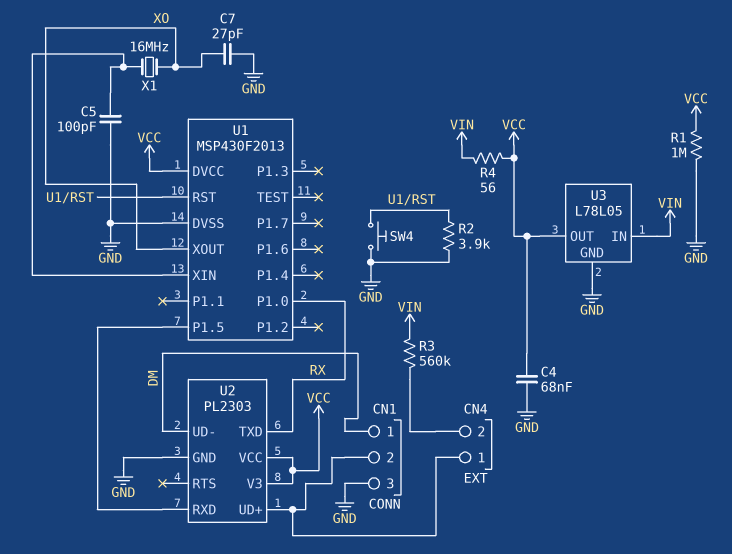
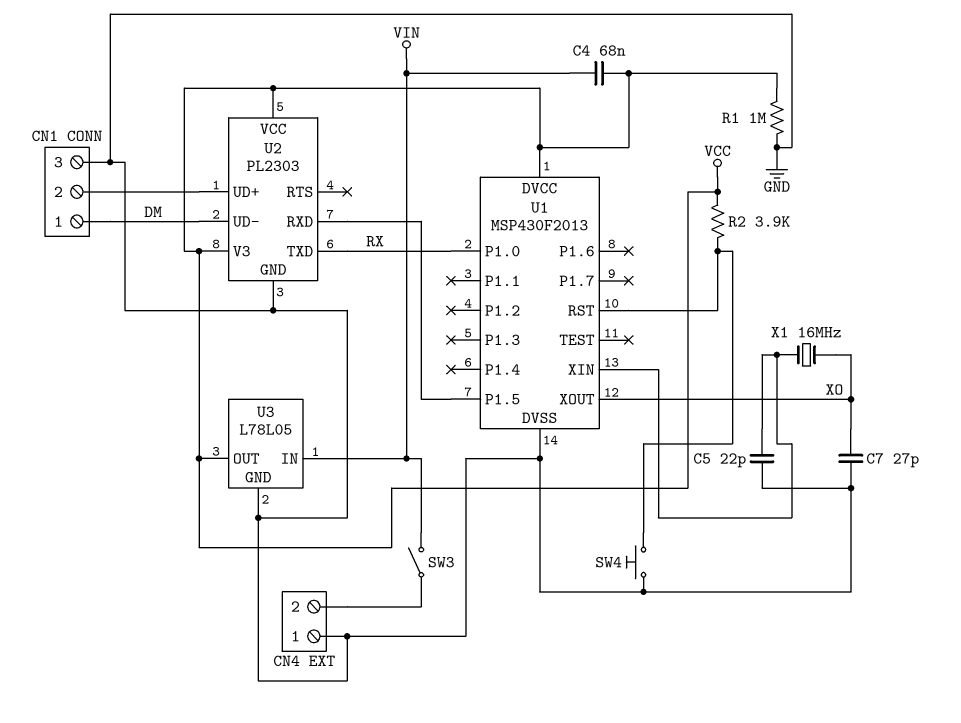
C4: 68nF (GND, VCC) -> 68nF (VCC, VIN)
C5: 100pF (GND, U1/XIN) -> 22pF (GND, U1/XIN)
CN4 pin 1: CN1/2 -> GND
R2: 3.9k (GND, U1/RST) -> 3.9k (U1/RST, VCC)
R3: 560k (CN4/2, VIN) -> none
R4: 56 (VCC, VIN) -> none
SW3: none -> switch (CN4/2, VIN)

